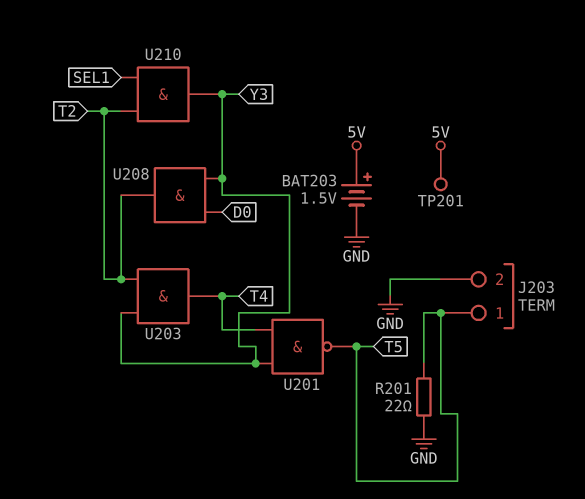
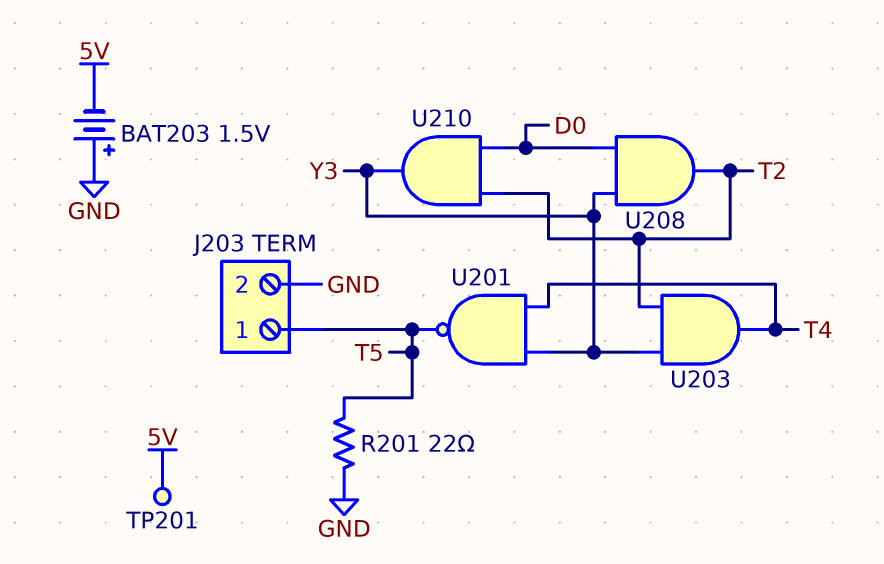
BAT203: 1.5V (plus 5V, minus GND) -> 1.5V (plus GND, minus 5V)
U210: AND (in SEL1, in T2, out Y3) -> AND (in D0, in T2, out Y3)

